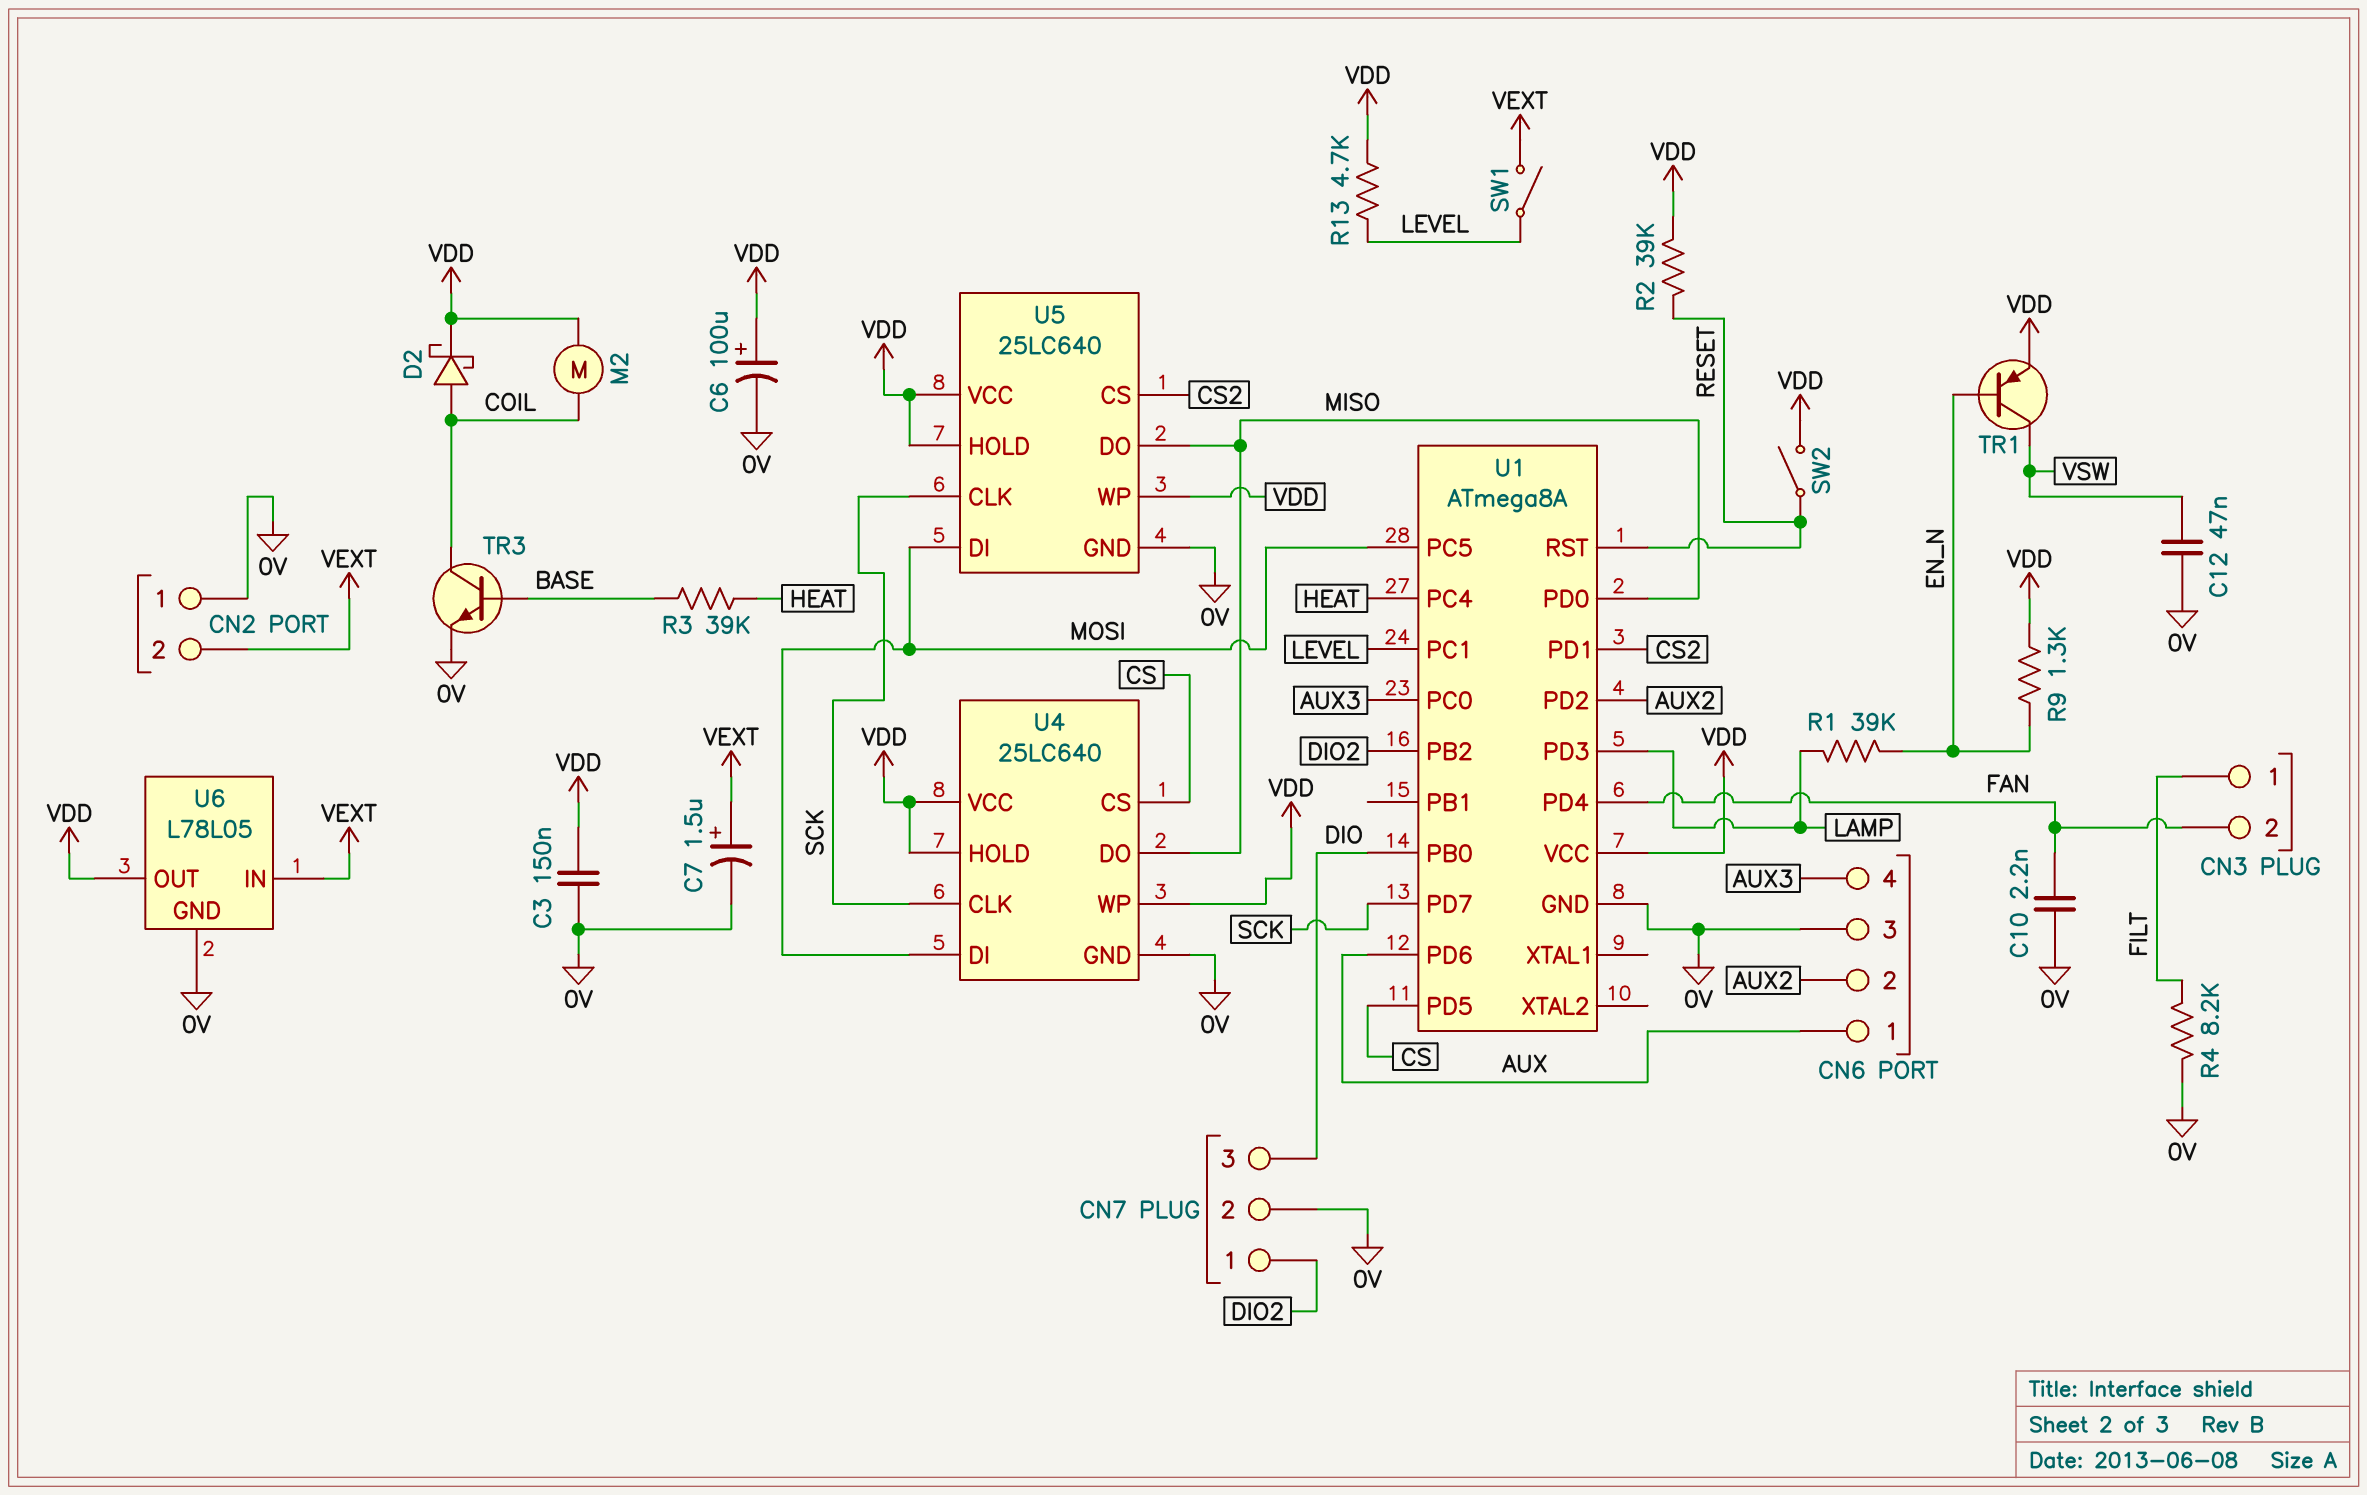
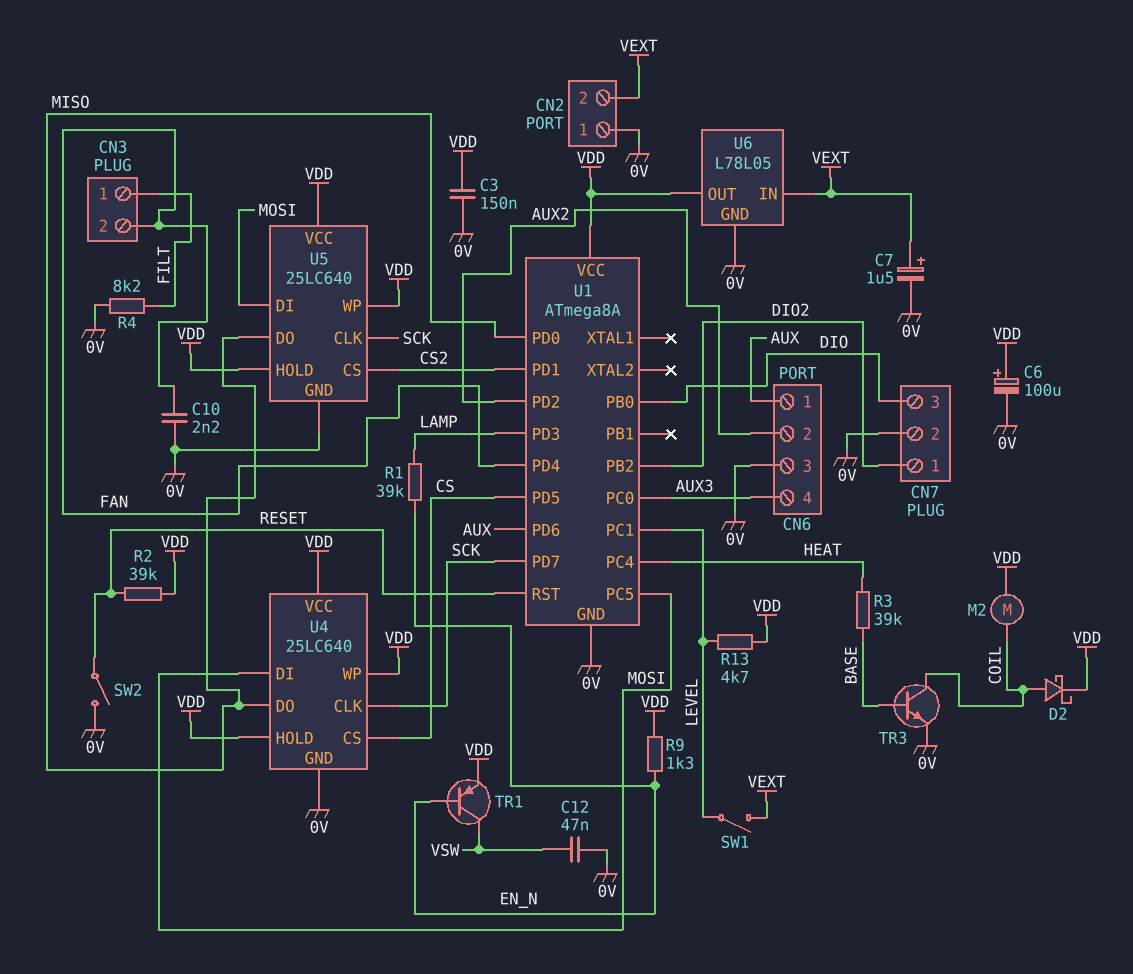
SW2: switch (RESET, VDD) -> switch (0V, RESET)

